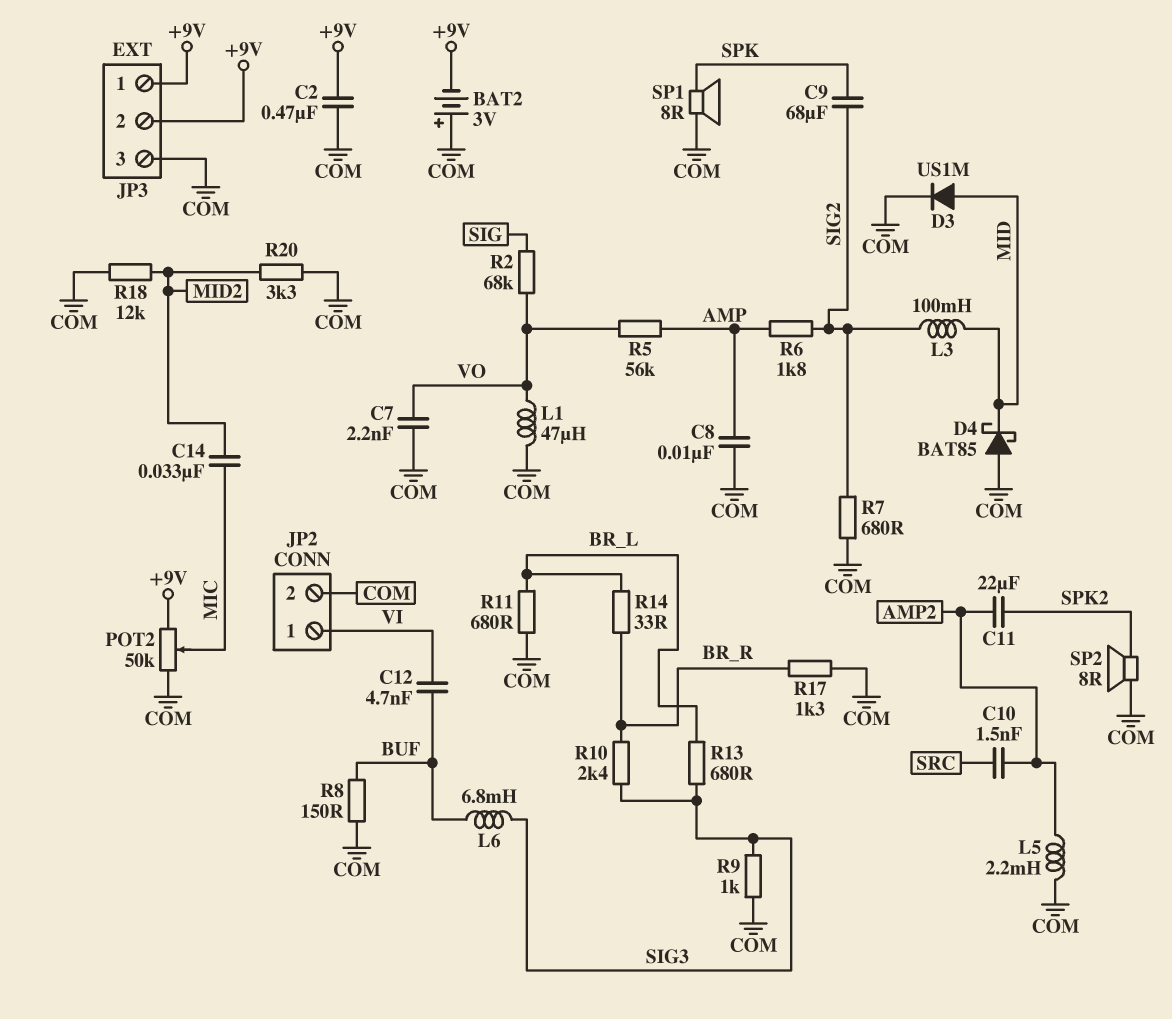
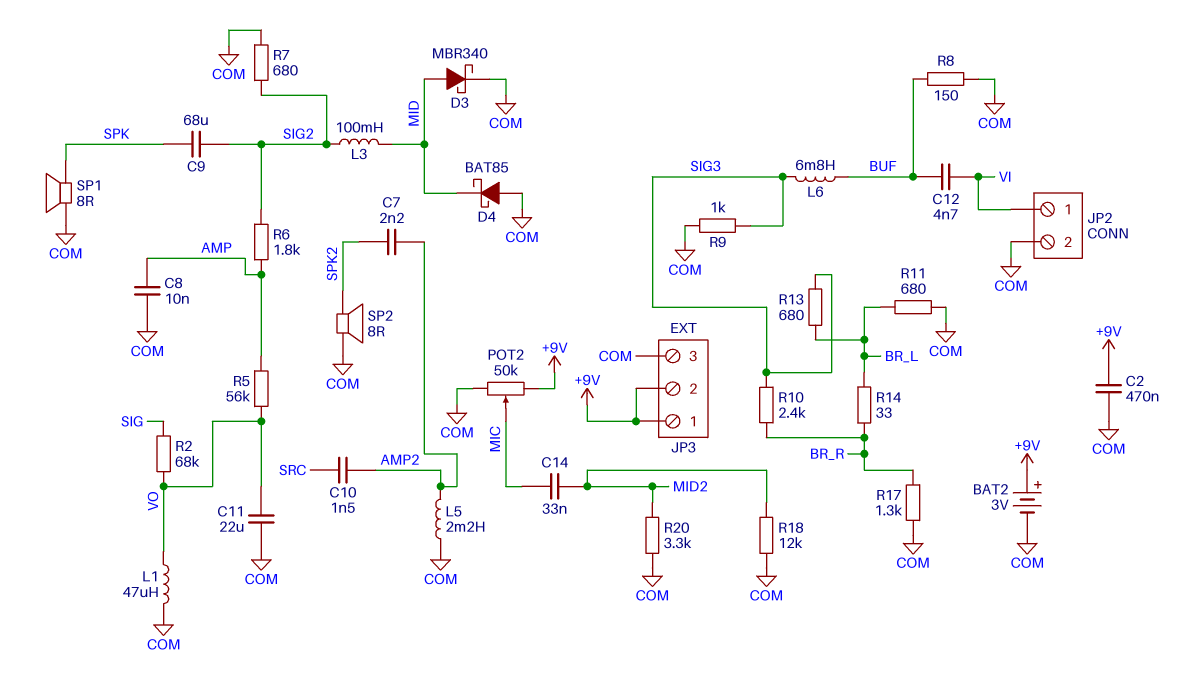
BAT2: 3V (plus COM, minus +9V) -> 3V (plus +9V, minus COM)
C7: 2.2nF (COM, VO) -> 2.2nF (AMP2, SPK2)
C11: 22uF (AMP2, SPK2) -> 22uF (COM, VO)
D3: diode US1M (A MID, K COM) -> schottky MBR340 (A MID, K COM)

